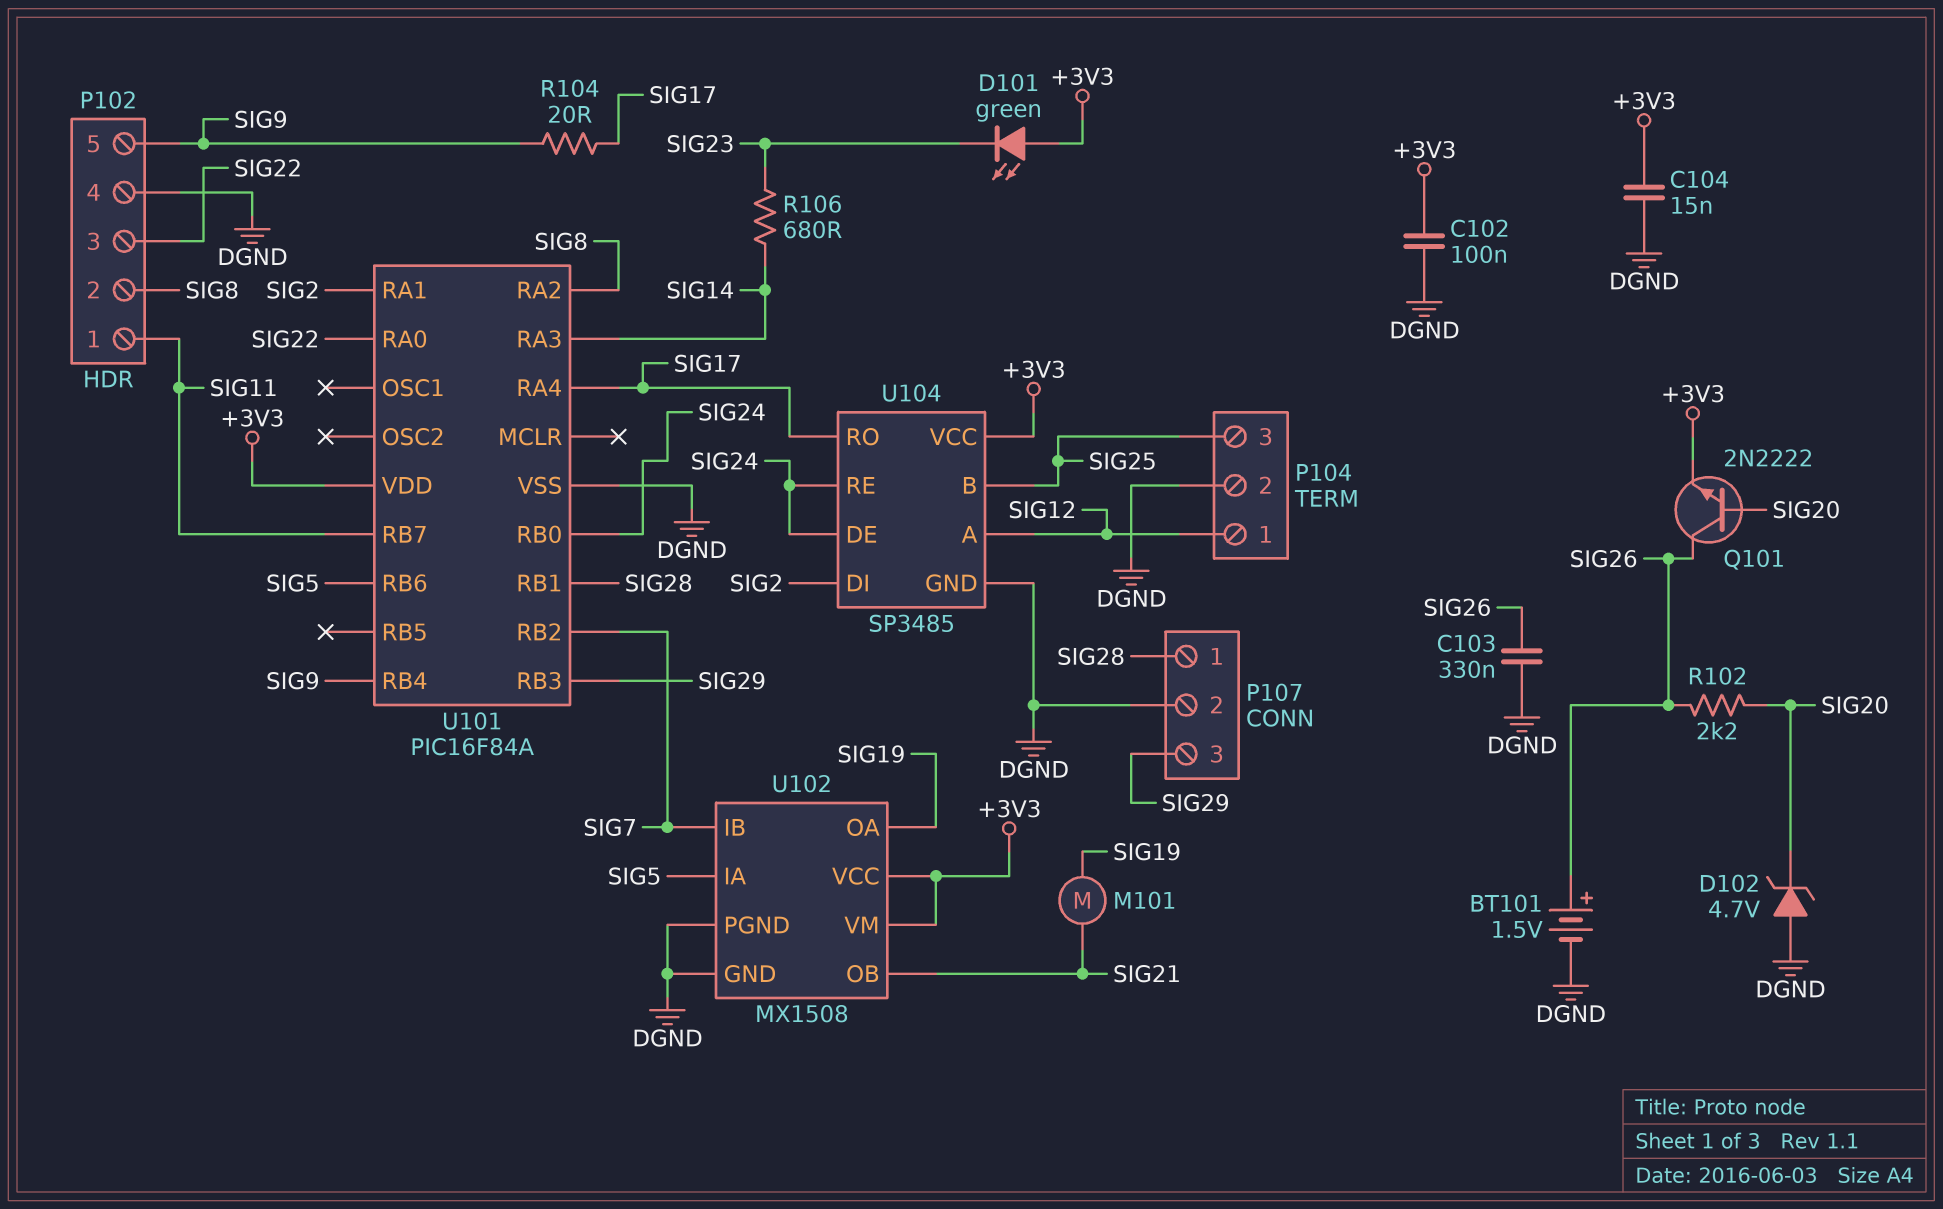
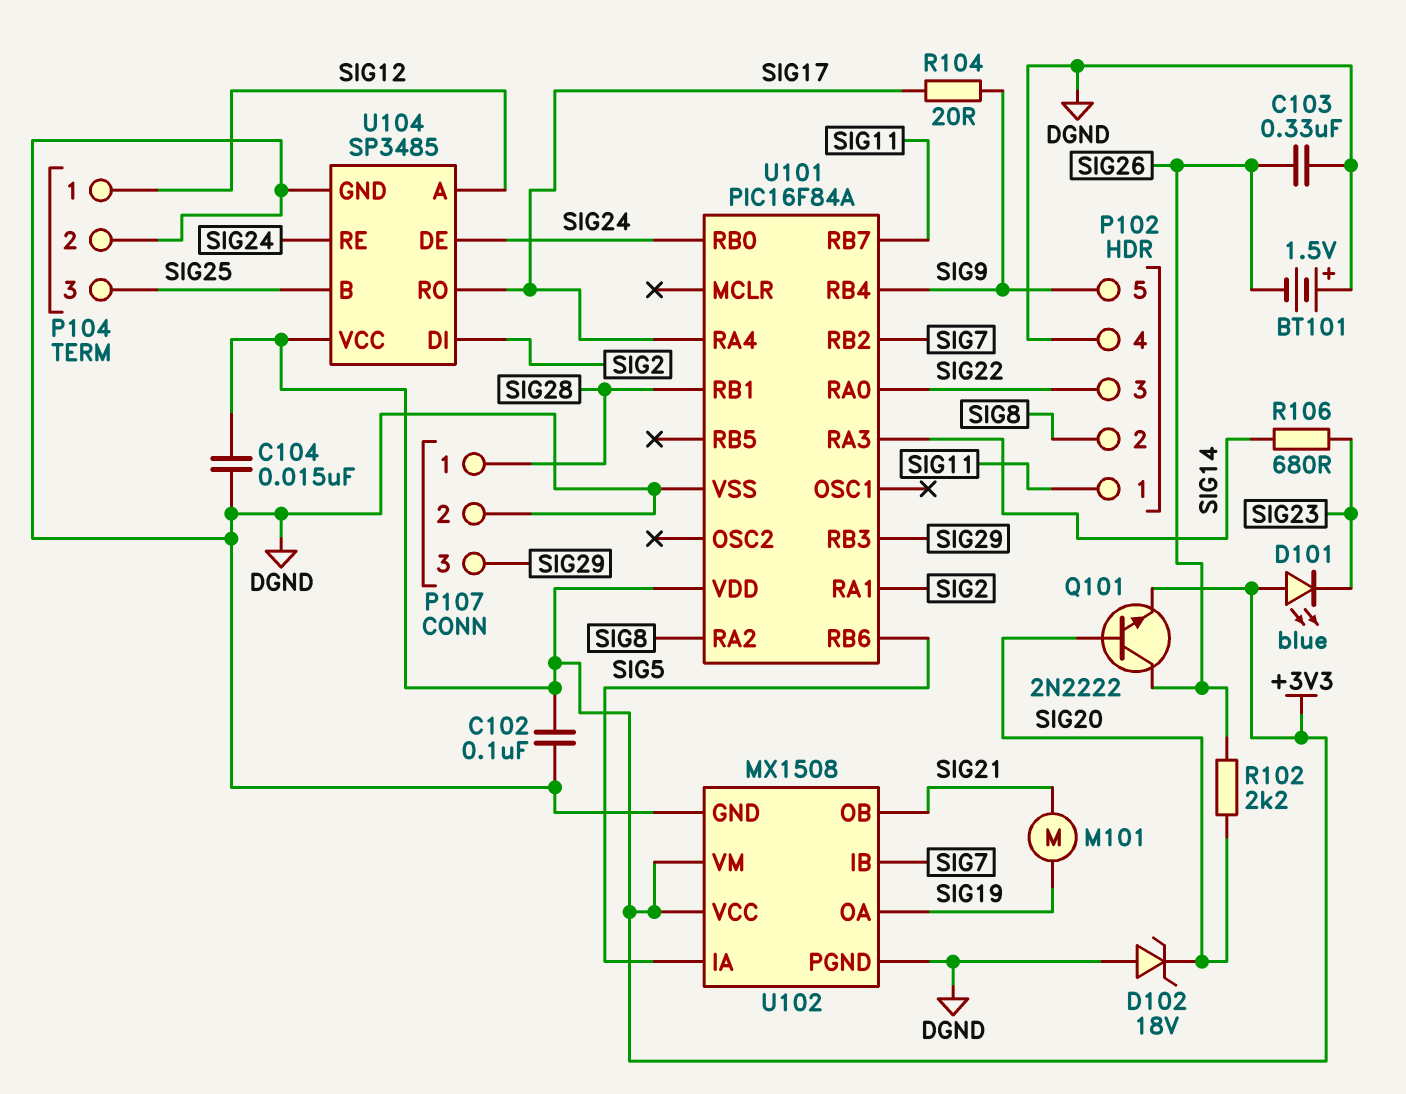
BT101: 1.5V (plus SIG26, minus DGND) -> 1.5V (plus DGND, minus SIG26)
D101: LED green (A +3V3, K SIG23) -> LED blue (A +3V3, K SIG23)
D102: zener 4.7V (A DGND, K SIG20) -> zener 18V (A DGND, K SIG20)

